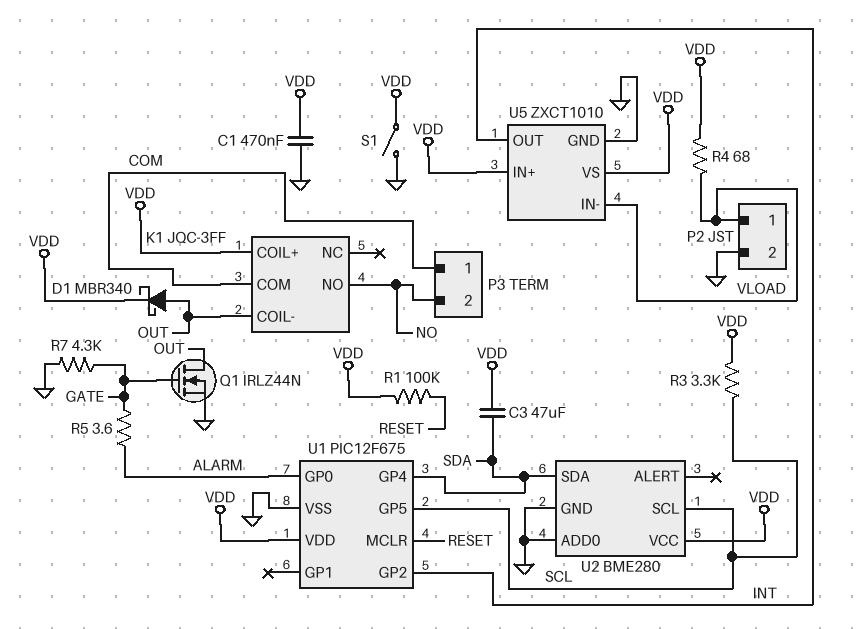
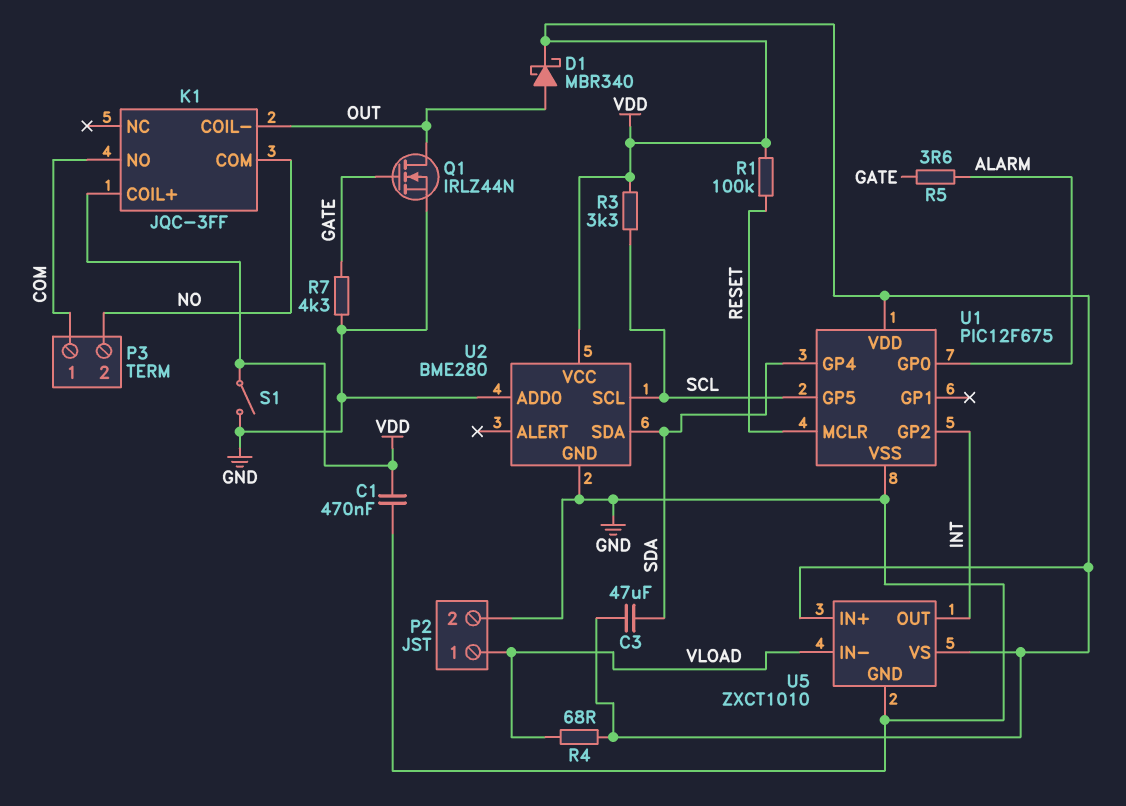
K1 pin COM: COM -> NO
K1 pin NO: NO -> COM

